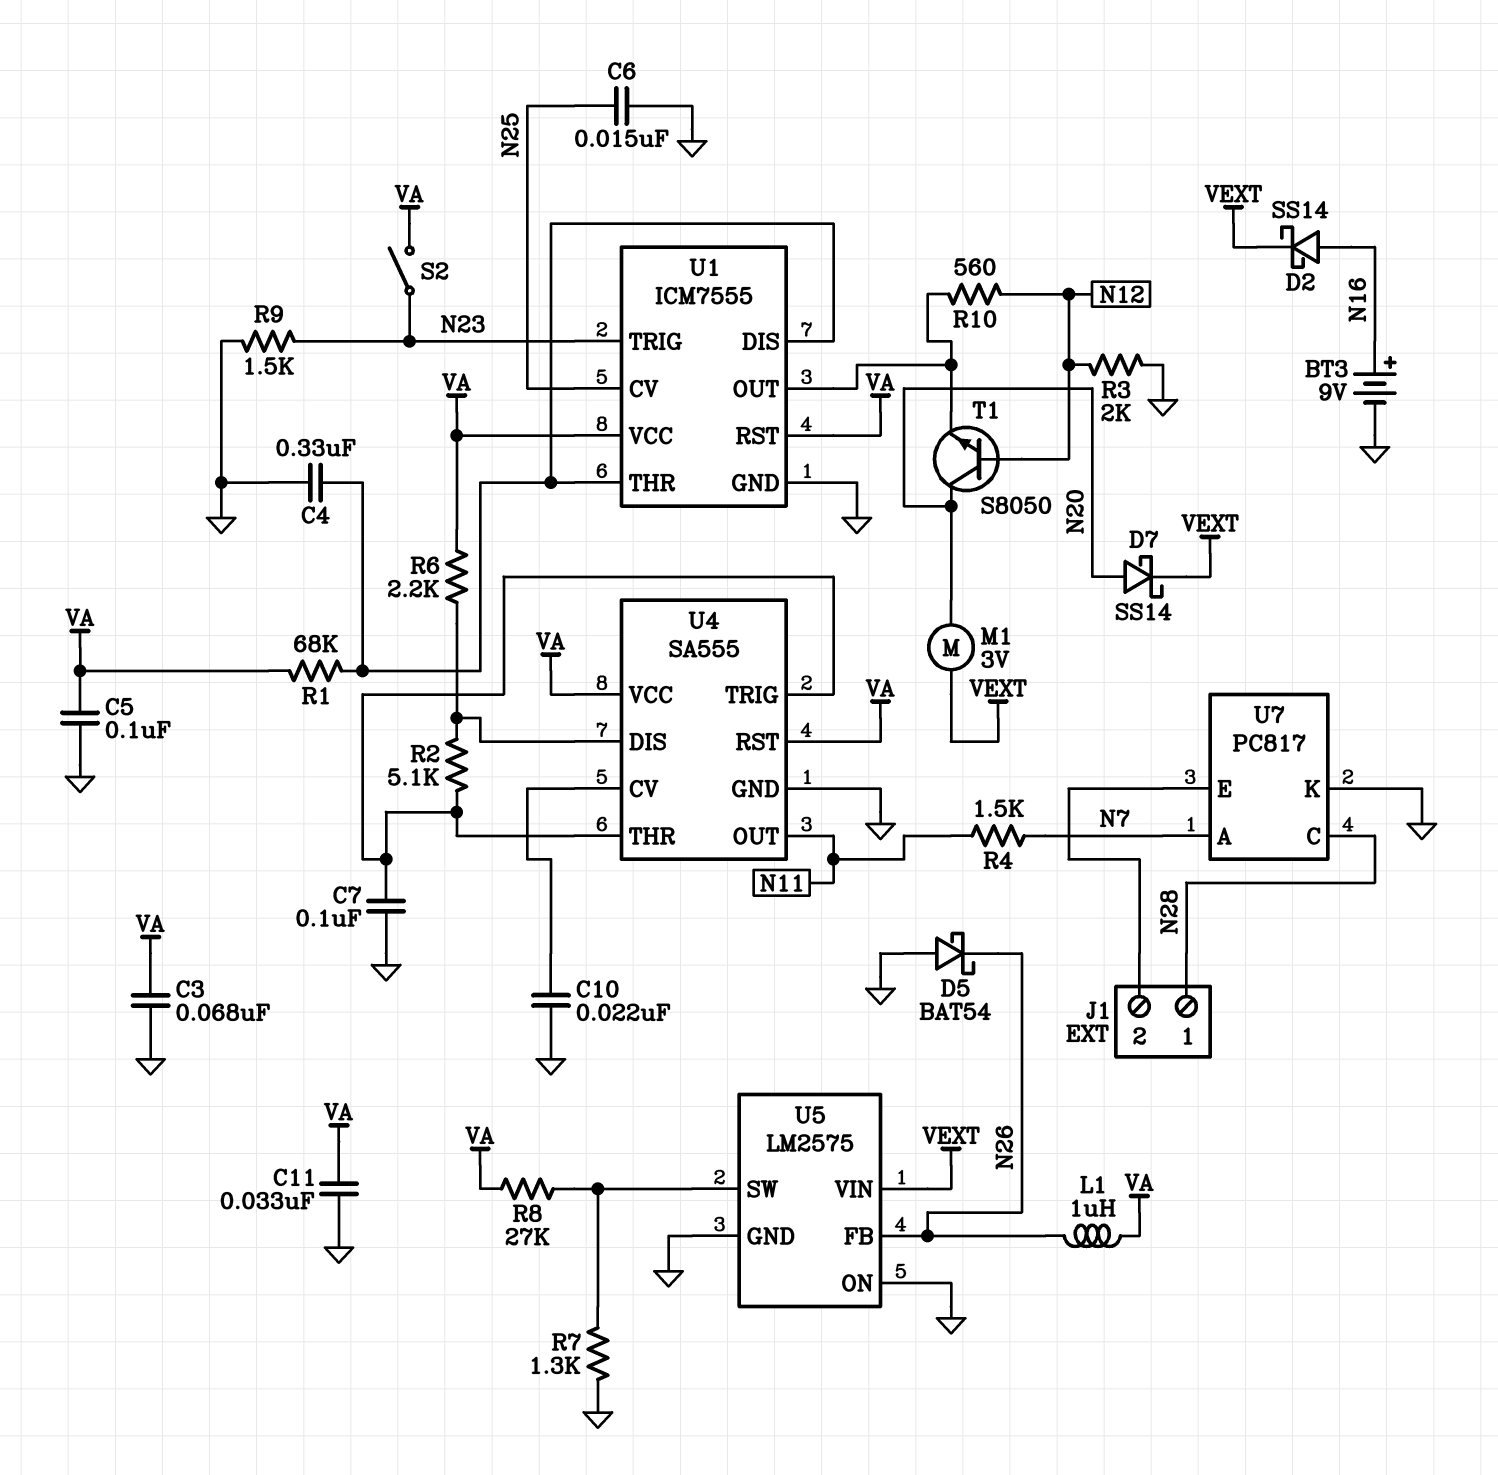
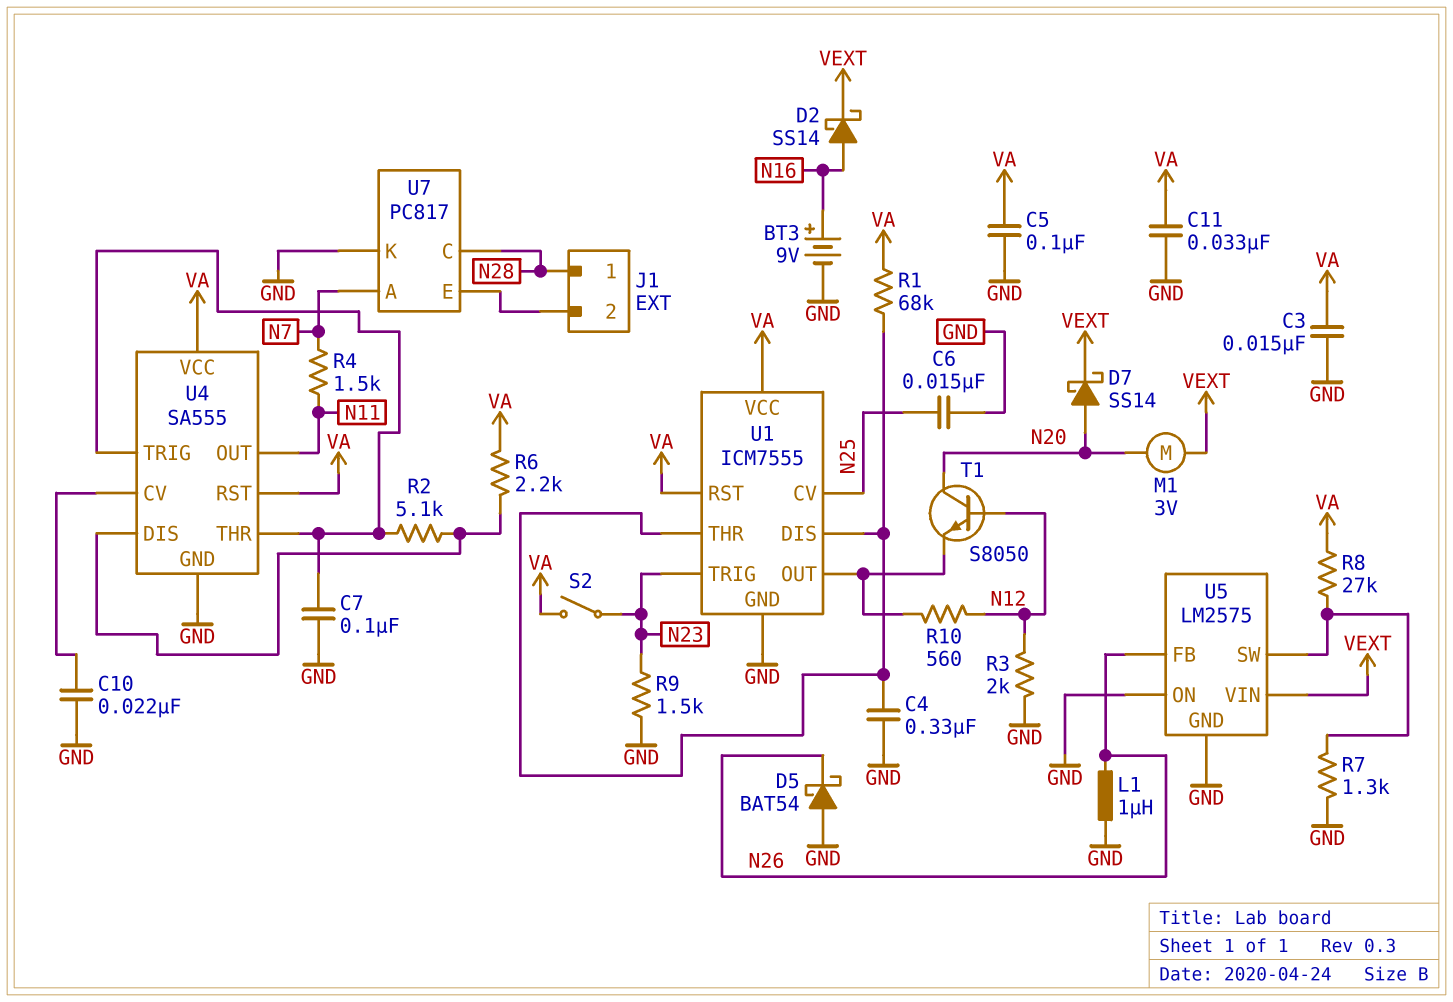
C3: 68nF (GND, VA) -> 15nF (GND, VA)
L1: 1uH (N26, VA) -> 1uH (GND, N26)

